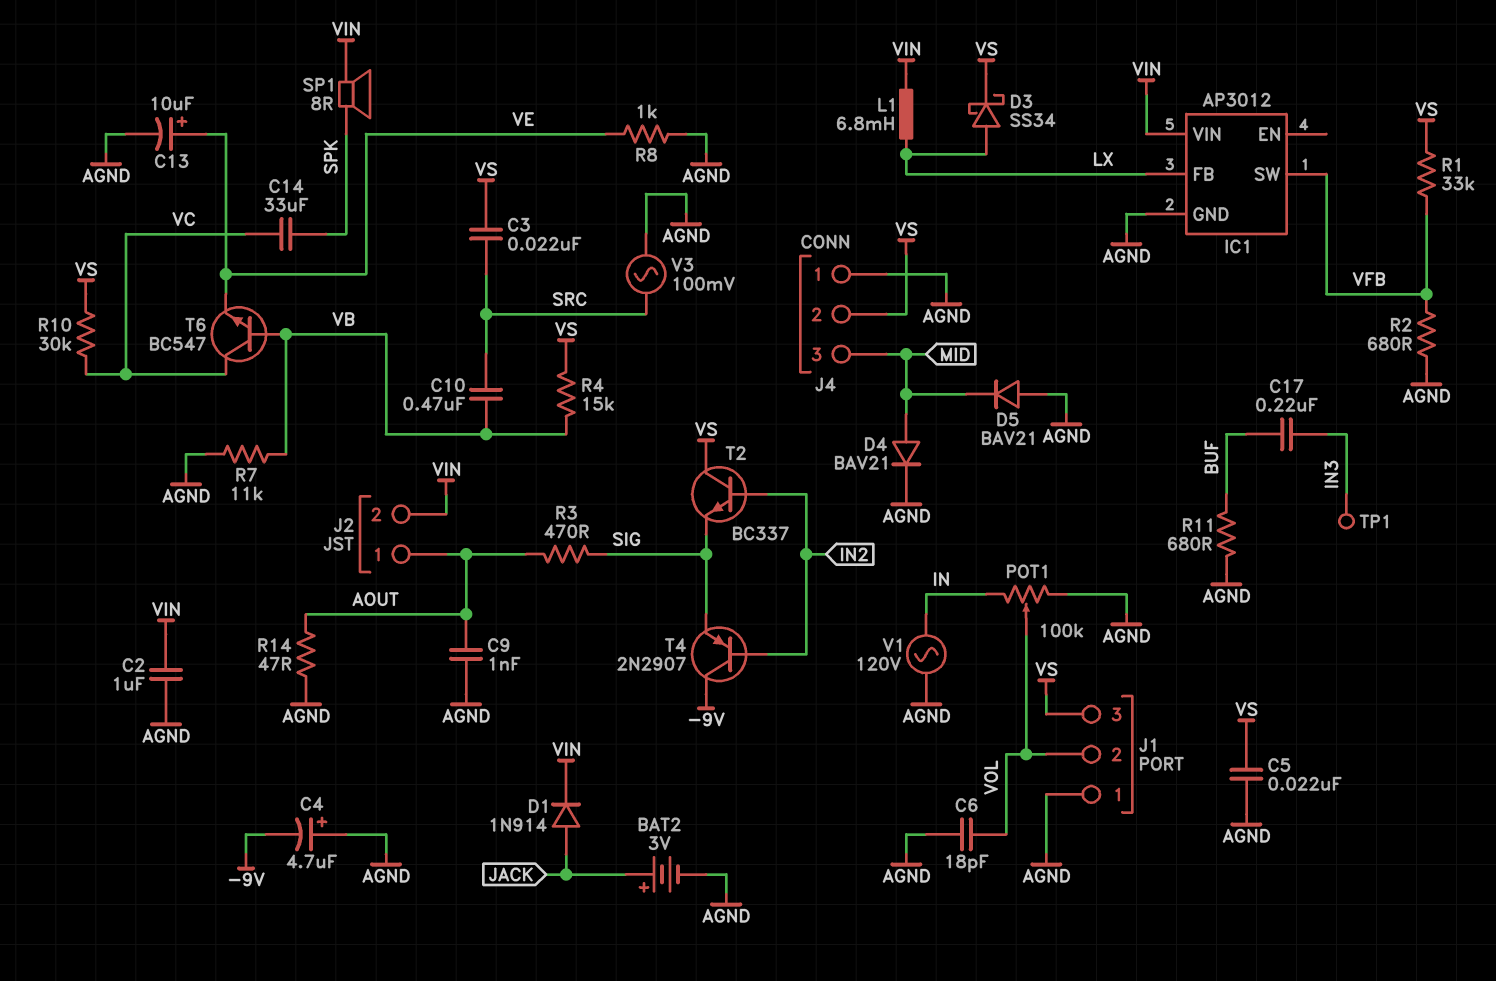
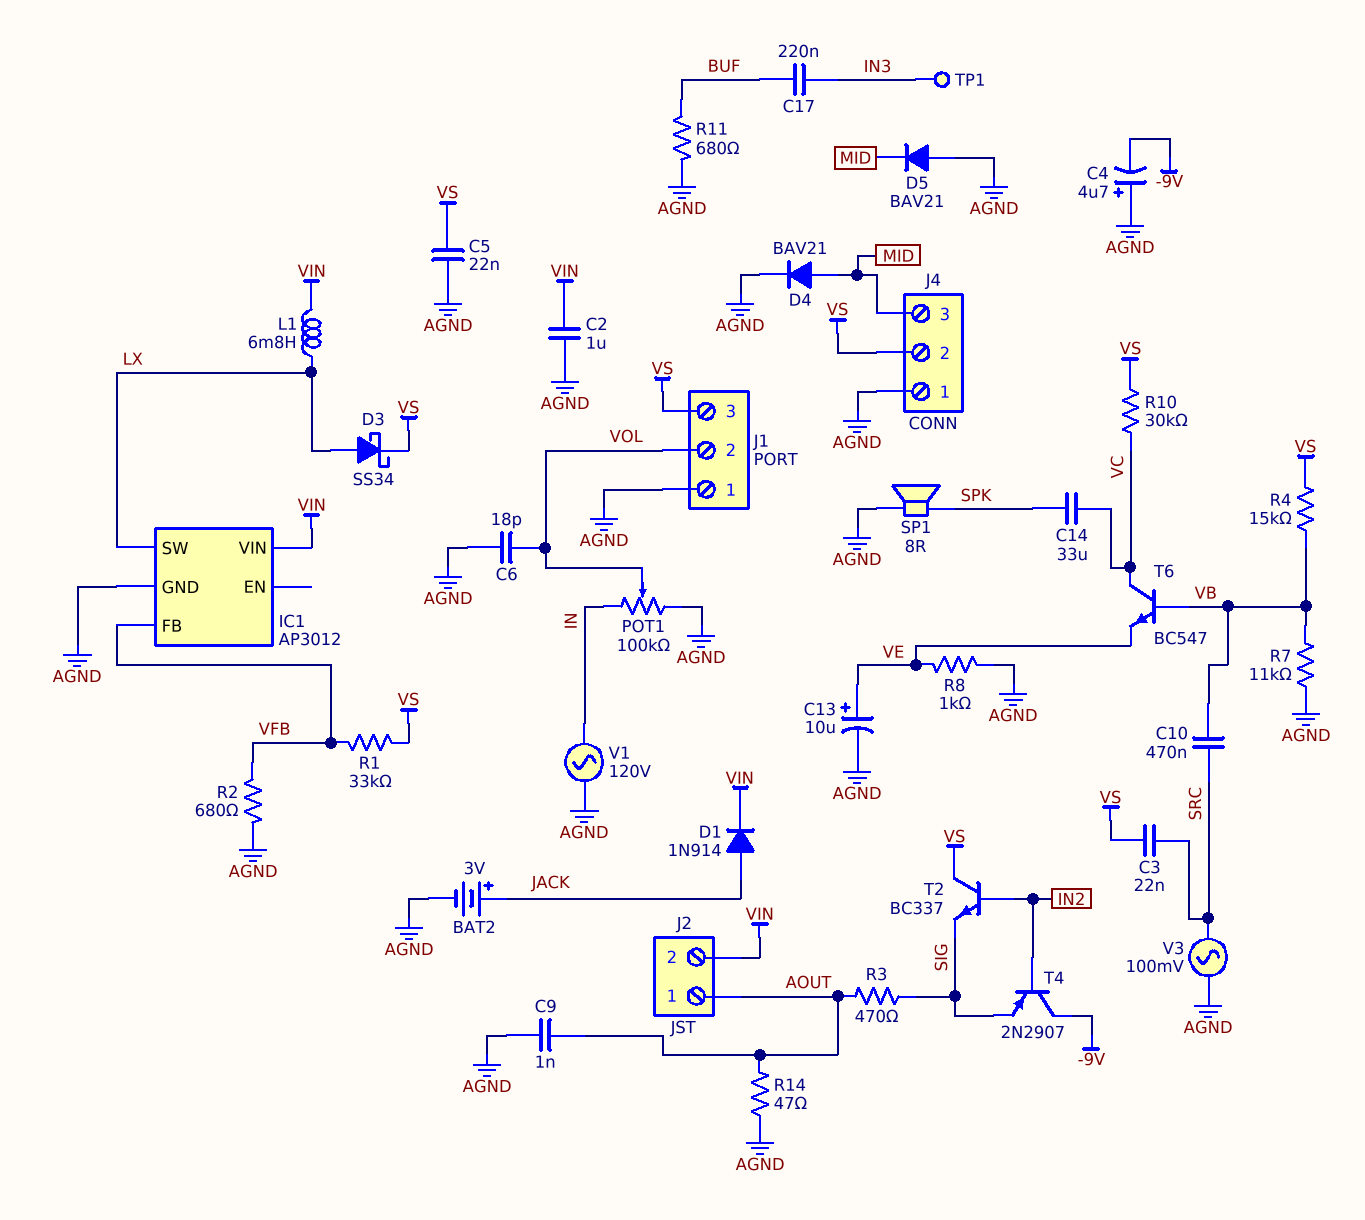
IC1 pin FB: LX -> VFB
IC1 pin SW: VFB -> LX
SP1: speaker 8R (SPK, VIN) -> speaker 8R (AGND, SPK)

